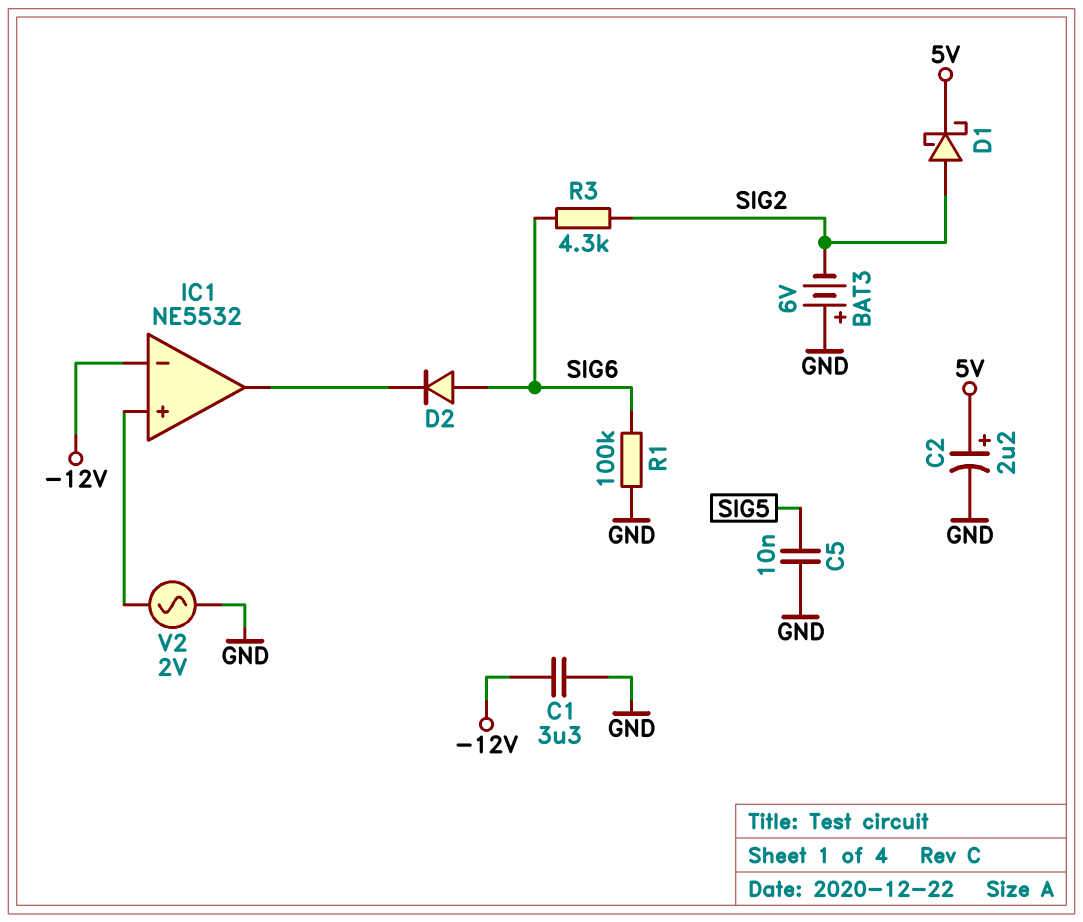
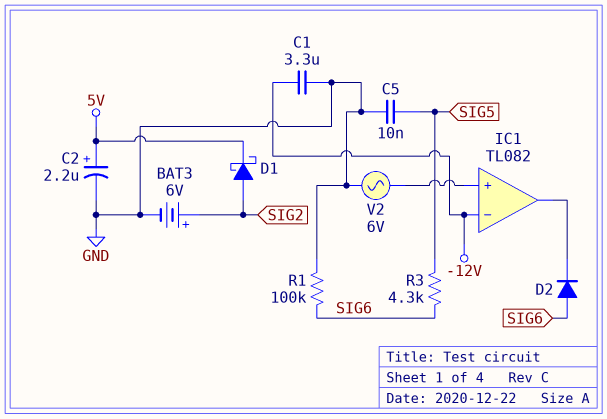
BAT3: 6V (plus GND, minus SIG2) -> 6V (plus SIG2, minus GND)
IC1: NE5532 -> TL082
R3: 4.3k (SIG2, SIG6) -> 4.3k (SIG5, SIG6)
V2: AC 2V (GND, IC1/in+) -> AC 6V (GND, IC1/in+)

